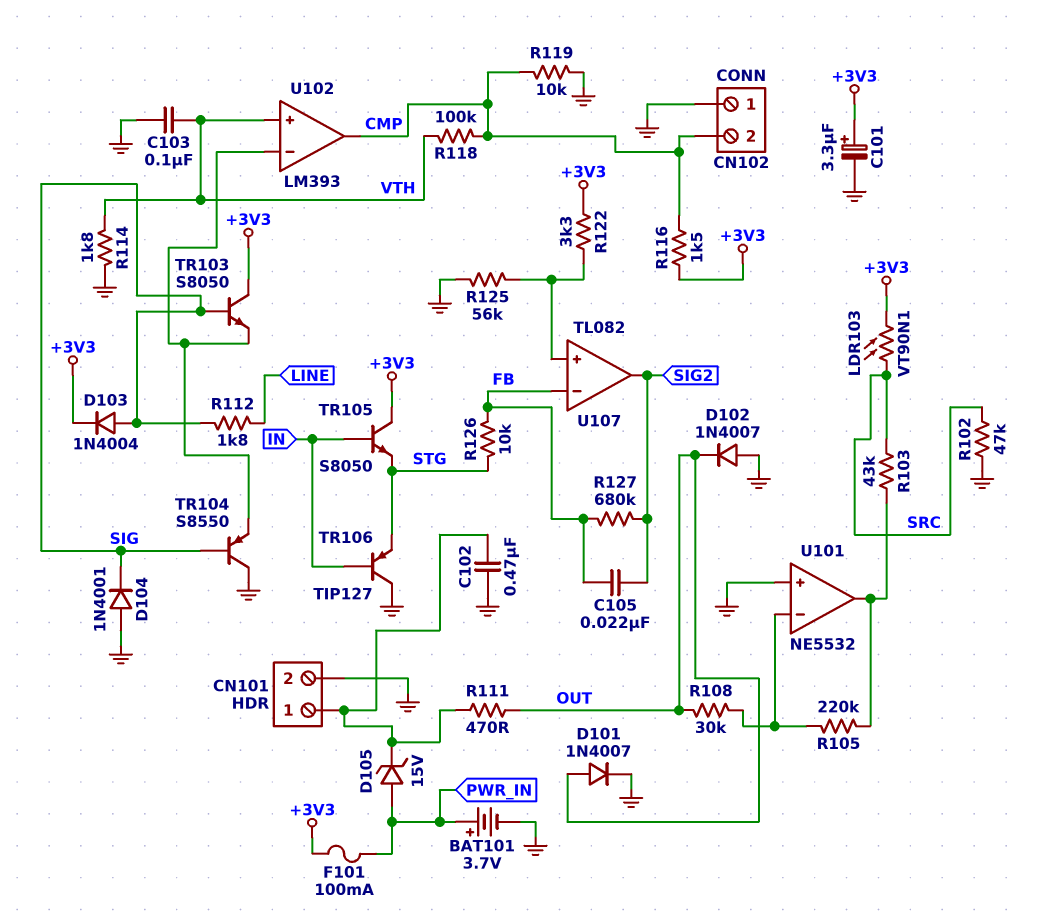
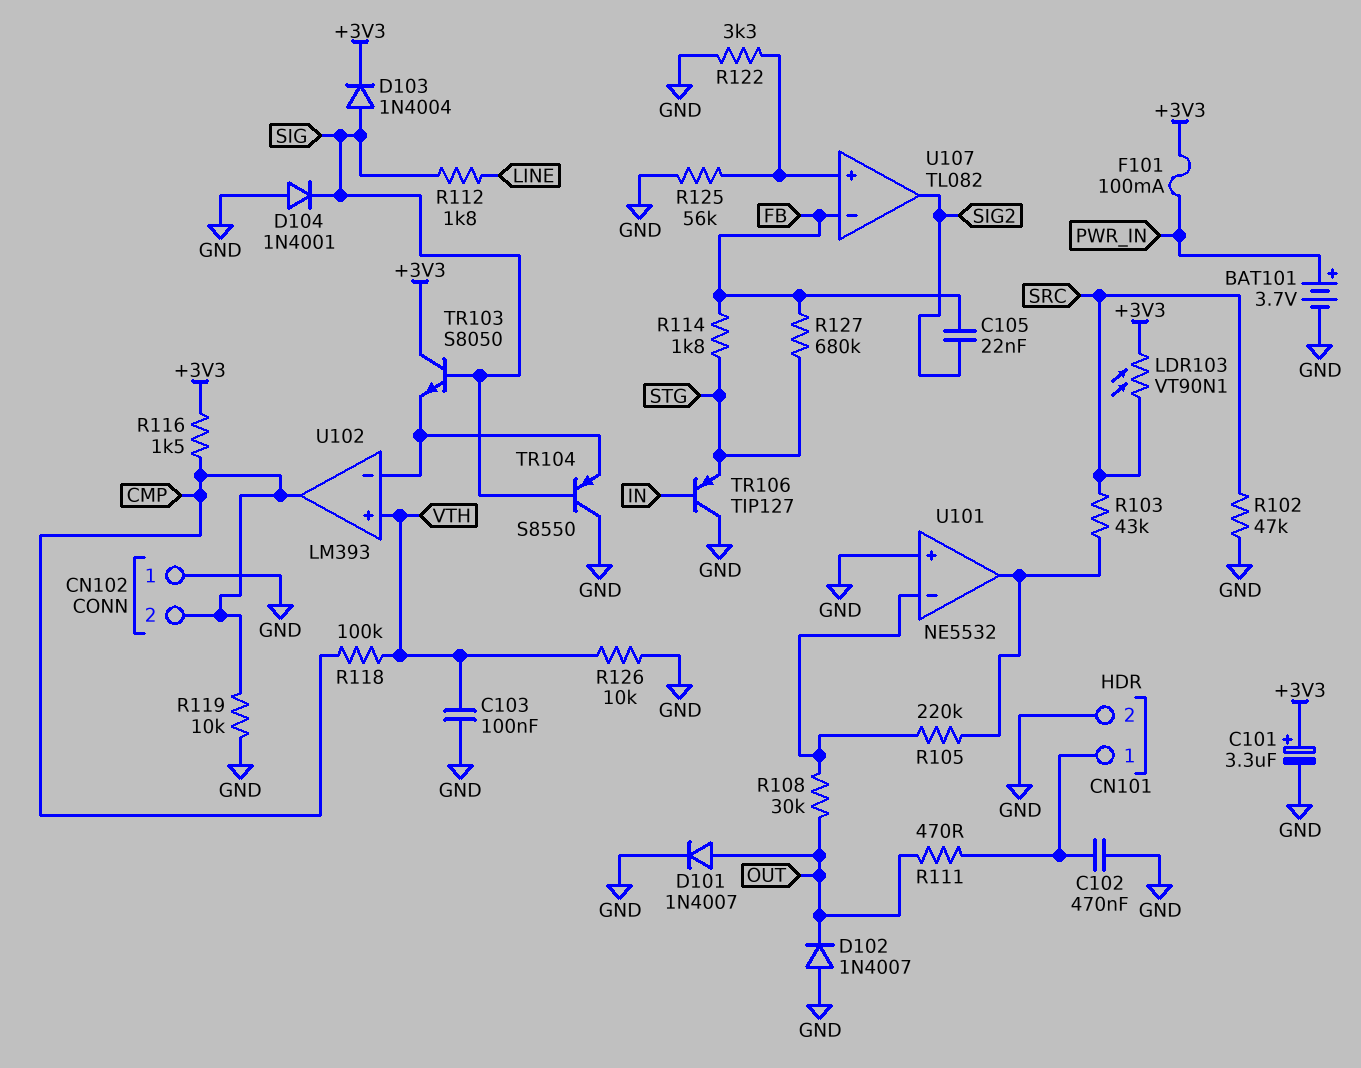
D105: zener 15V (A PWR_IN, K CN101/1) -> none
R114: 1.8k (GND, VTH) -> 1.8k (FB, STG)
R122: 3.3k (+3V3, U107/in+) -> 3.3k (GND, U107/in+)
R126: 10k (FB, STG) -> 10k (GND, VTH)
R127: 680k (FB, SIG2) -> 680k (FB, STG)
TR105: NPN S8050 (B IN, C +3V3, E STG) -> none

